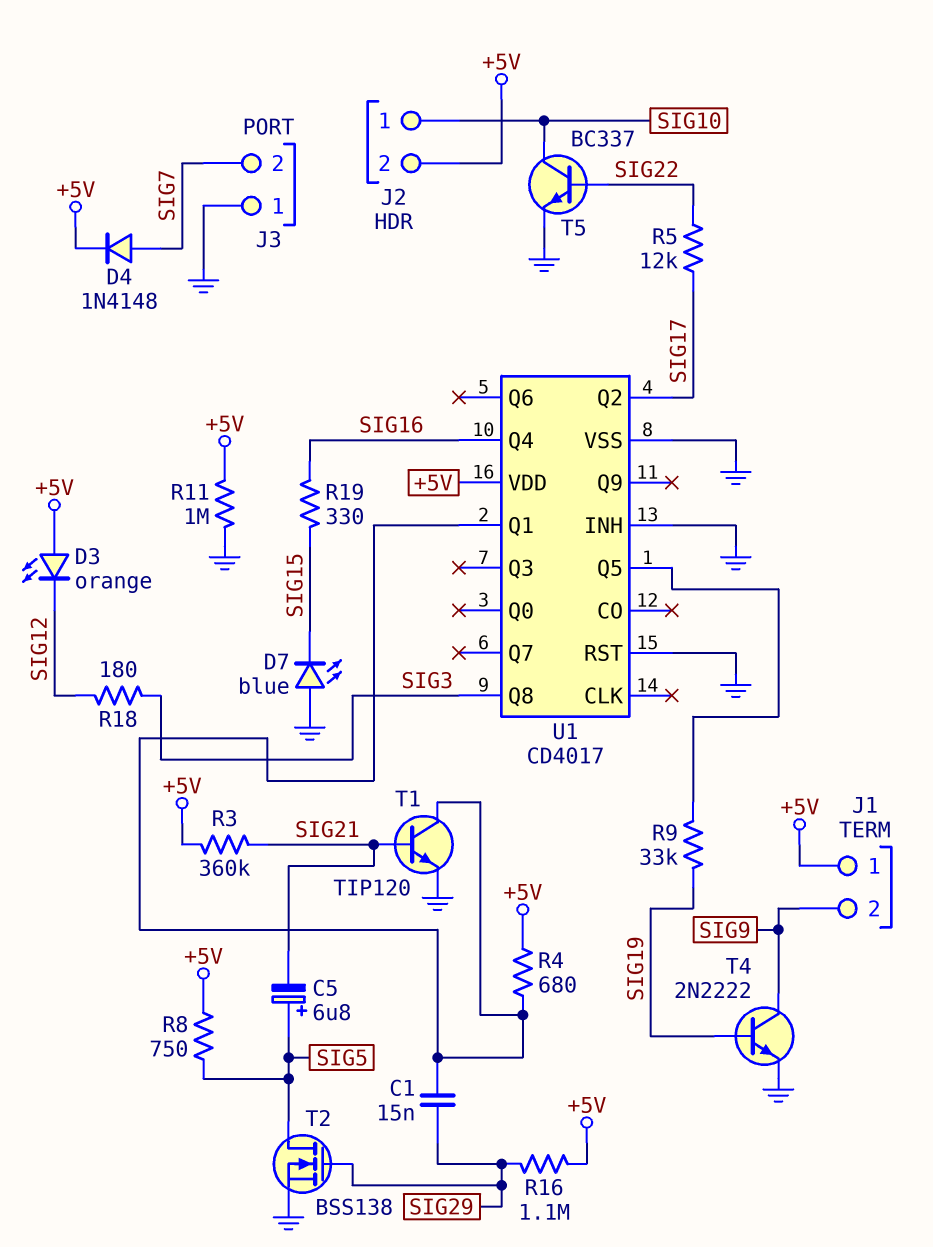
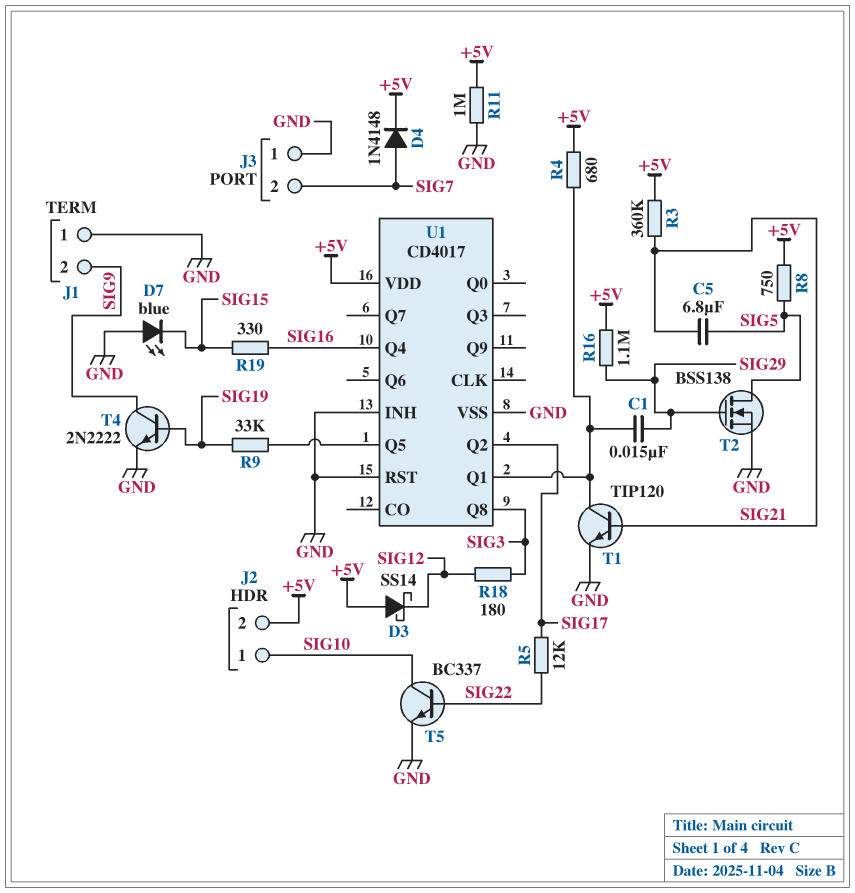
C5: 6.8uF (plus SIG5, minus SIG21) -> 6.8uF (SIG5, SIG21)
D3: LED orange (A +5V, K SIG12) -> schottky SS14 (A +5V, K SIG12)
J1 pin 1: +5V -> GND

